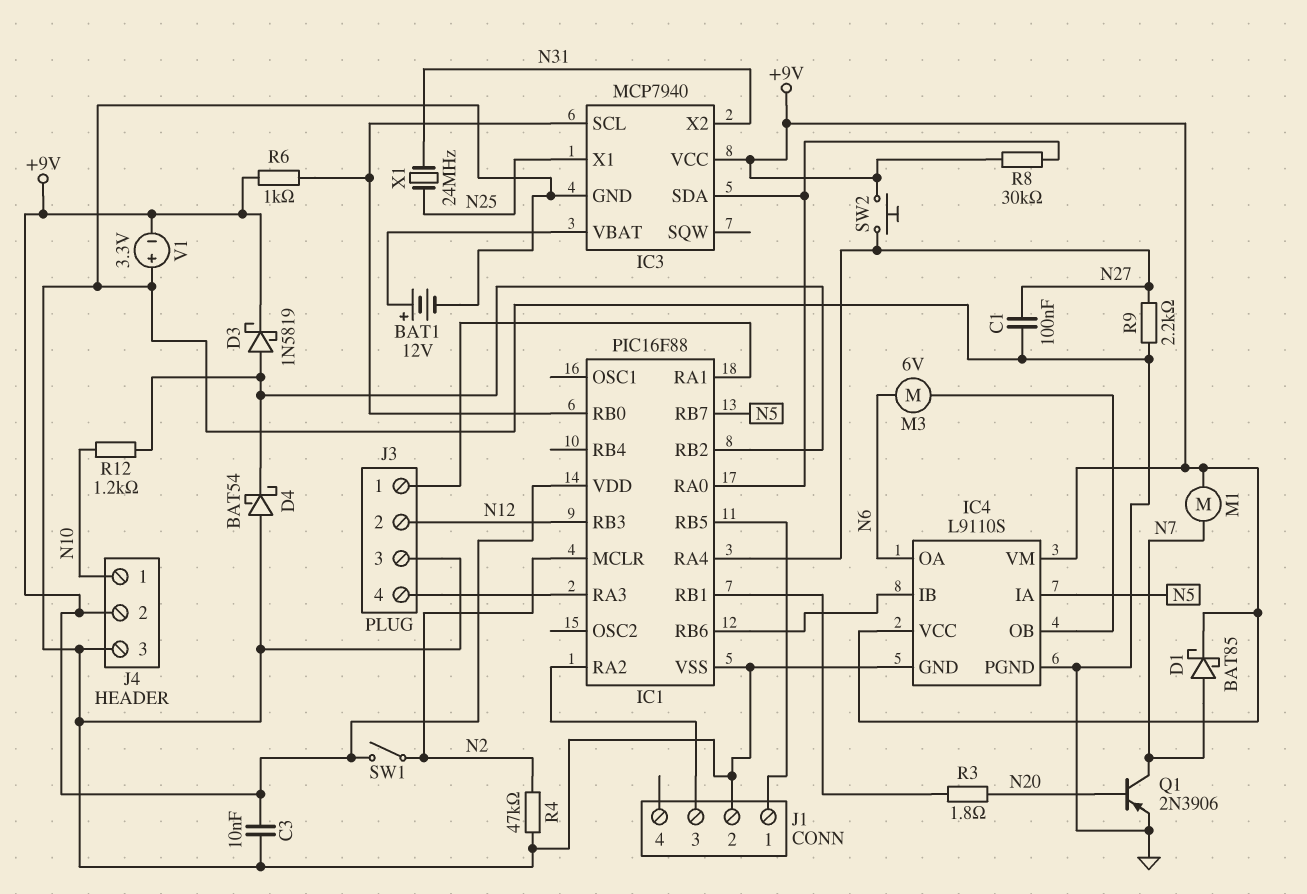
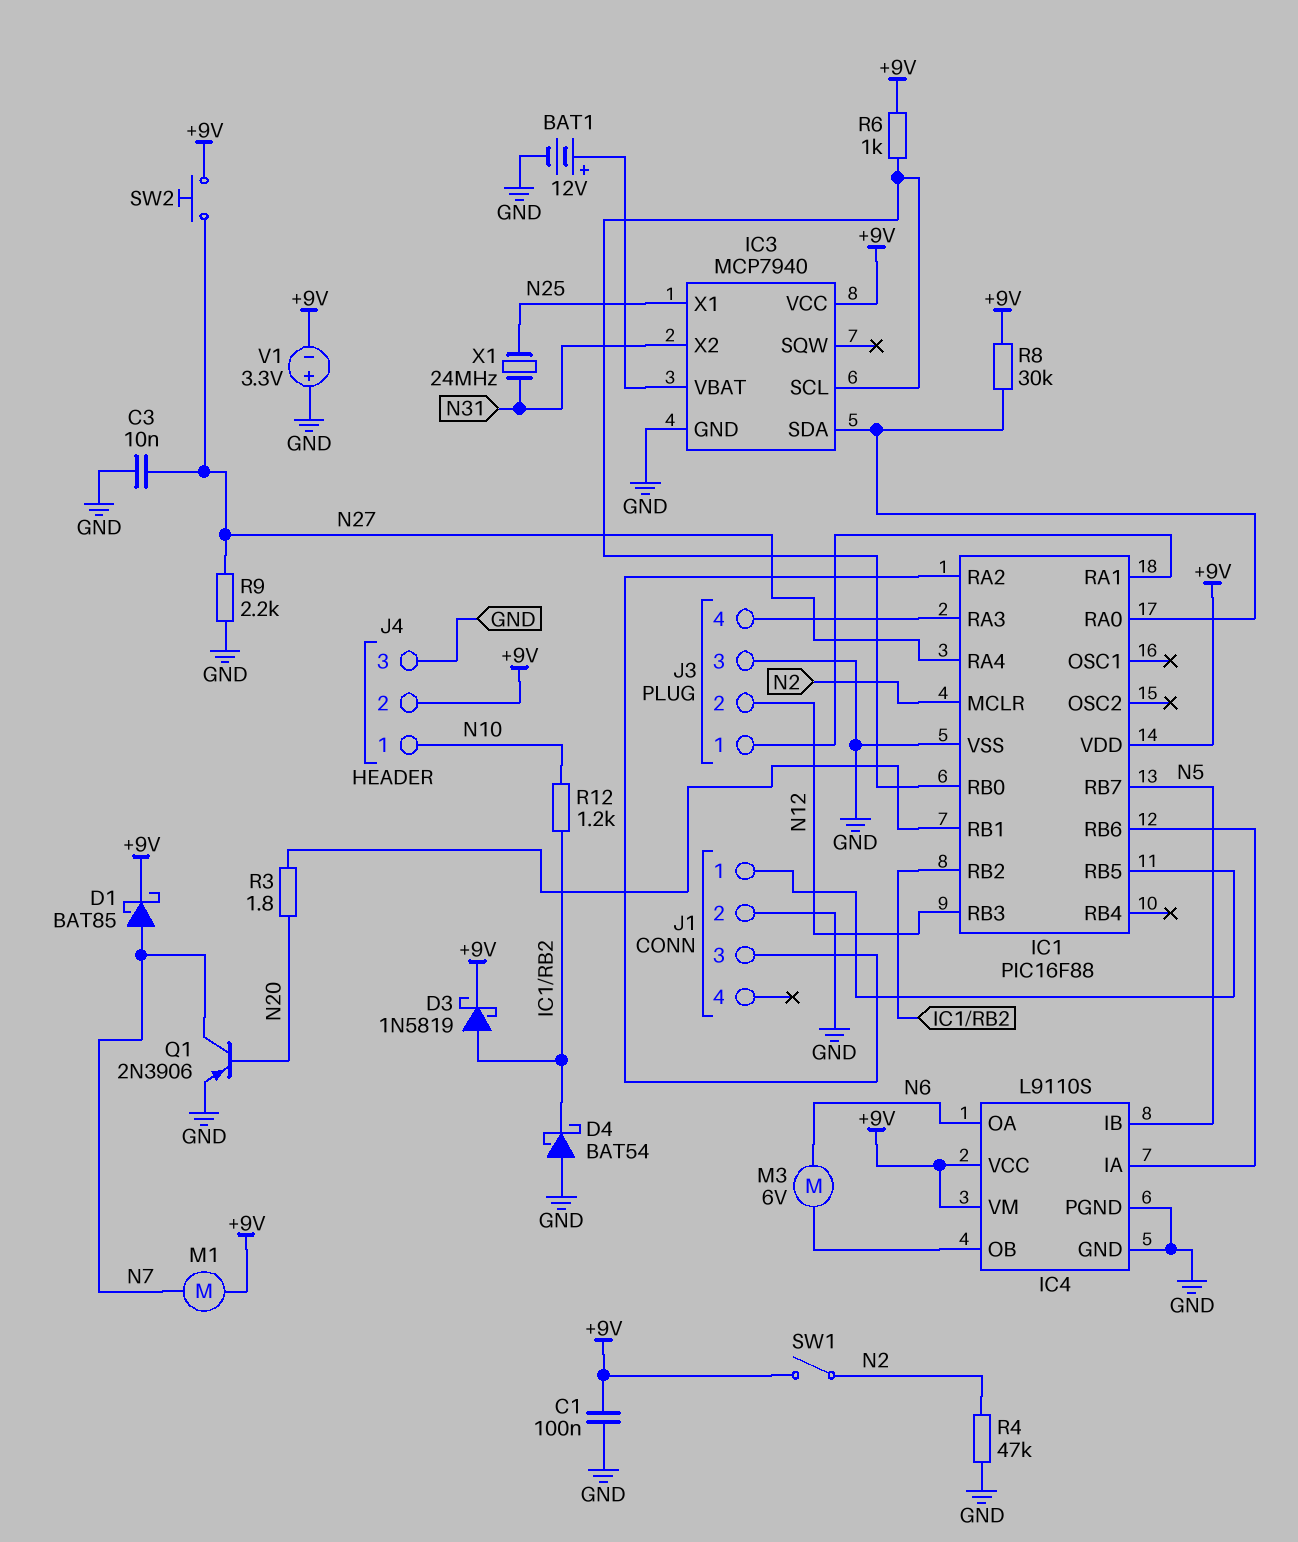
C1: 100nF (GND, N27) -> 100nF (+9V, GND)
C3: 10nF (+9V, GND) -> 10nF (GND, N27)
IC4 pin IA: N5 -> IC1/RB6
IC4 pin IB: IC1/RB6 -> N5

